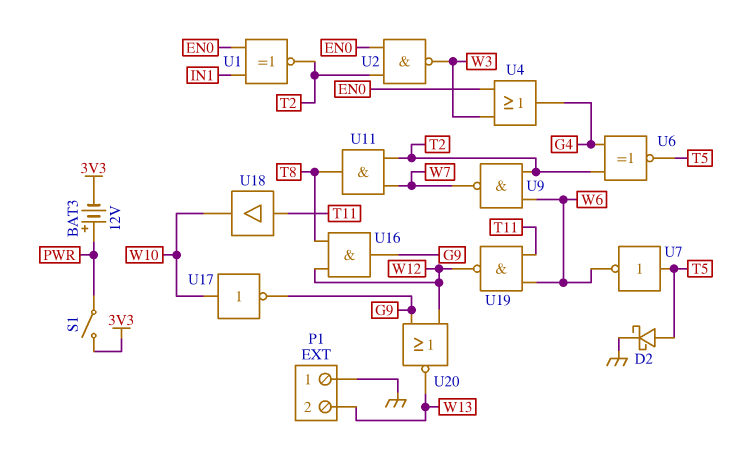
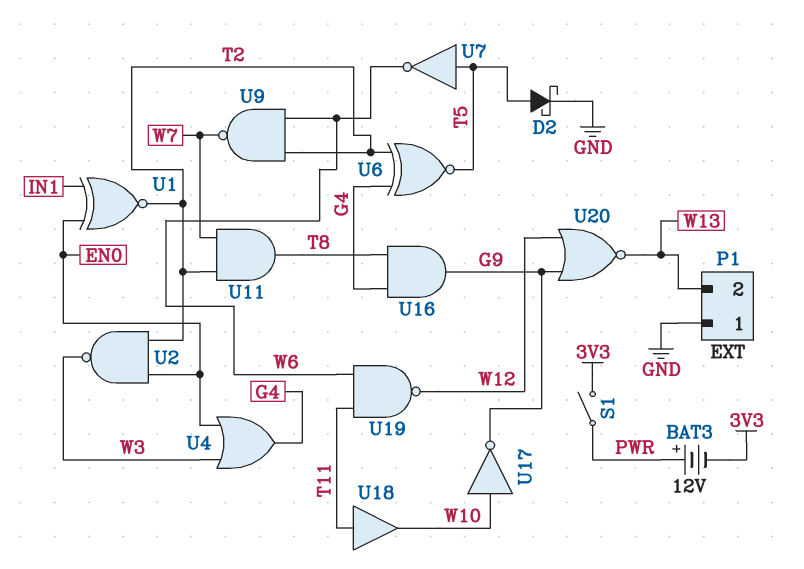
U16: AND (in T8, in W12, out G9) -> AND (in G4, in T8, out G9)

